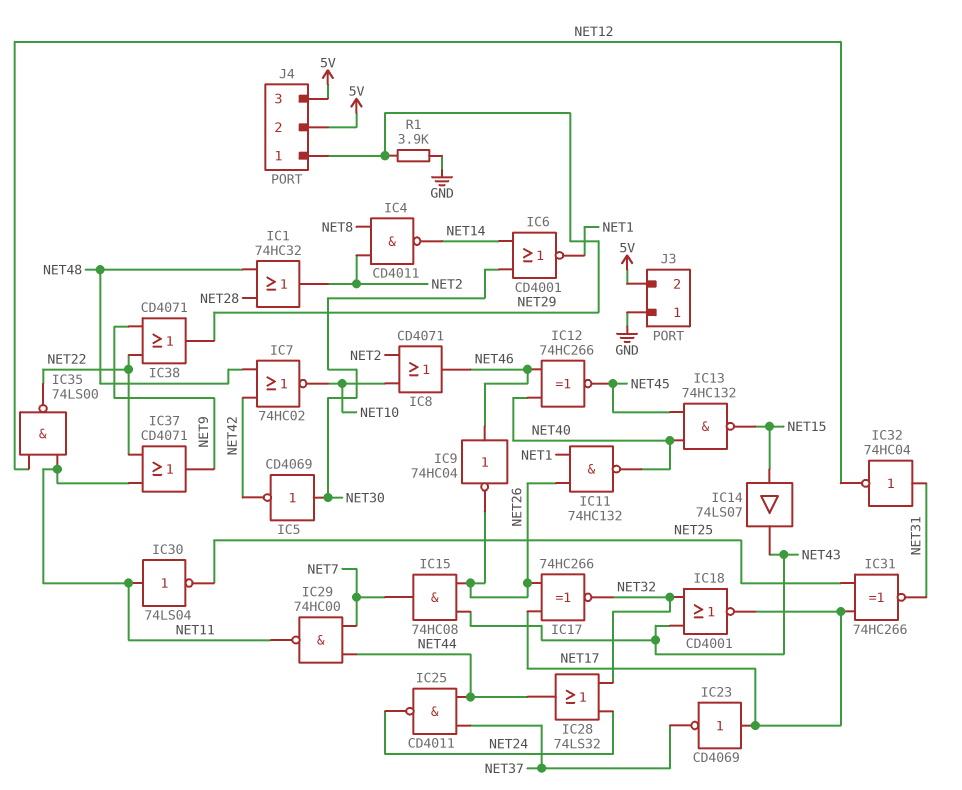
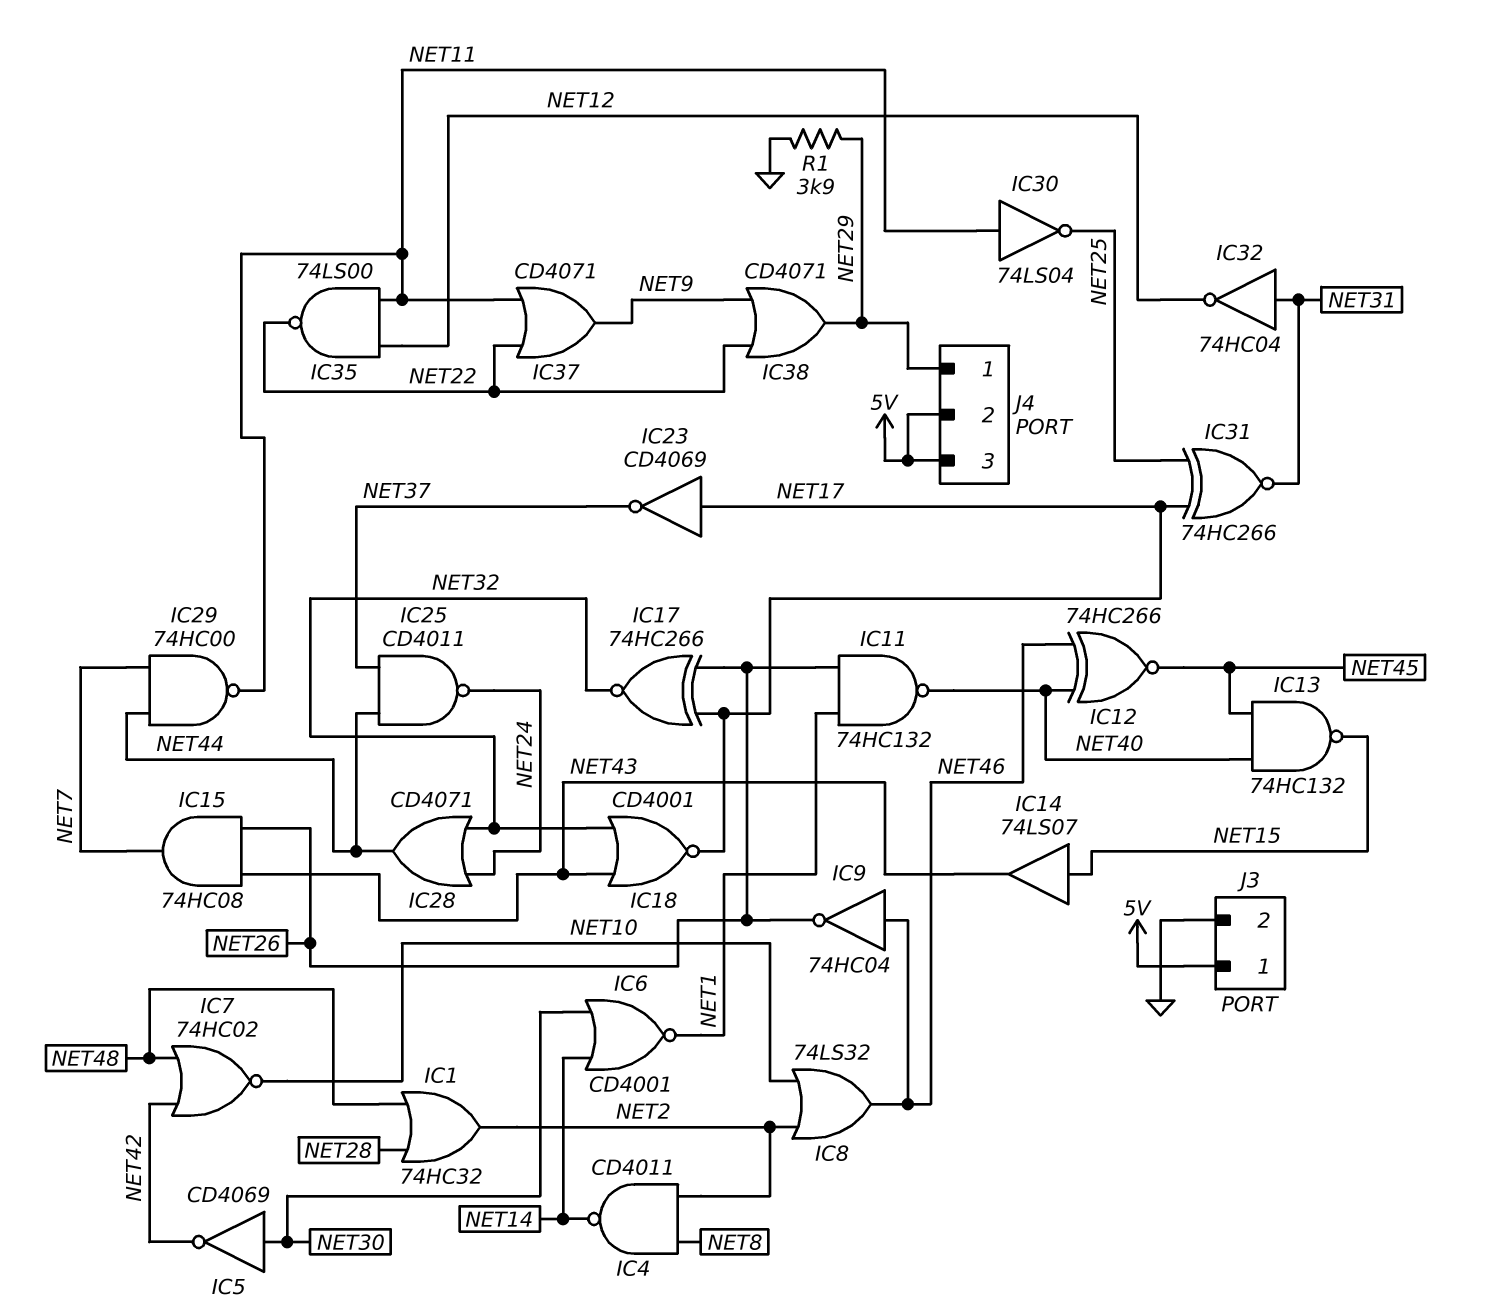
IC8: OR CD4071 (in NET2, in NET10, out NET46) -> OR 74LS32 (in NET2, in NET10, out NET46)
IC28: OR 74LS32 (in NET24, in NET32, out NET44) -> OR CD4071 (in NET24, in NET32, out NET44)
J3 pin 1: GND -> 5V
J3 pin 2: 5V -> GND

